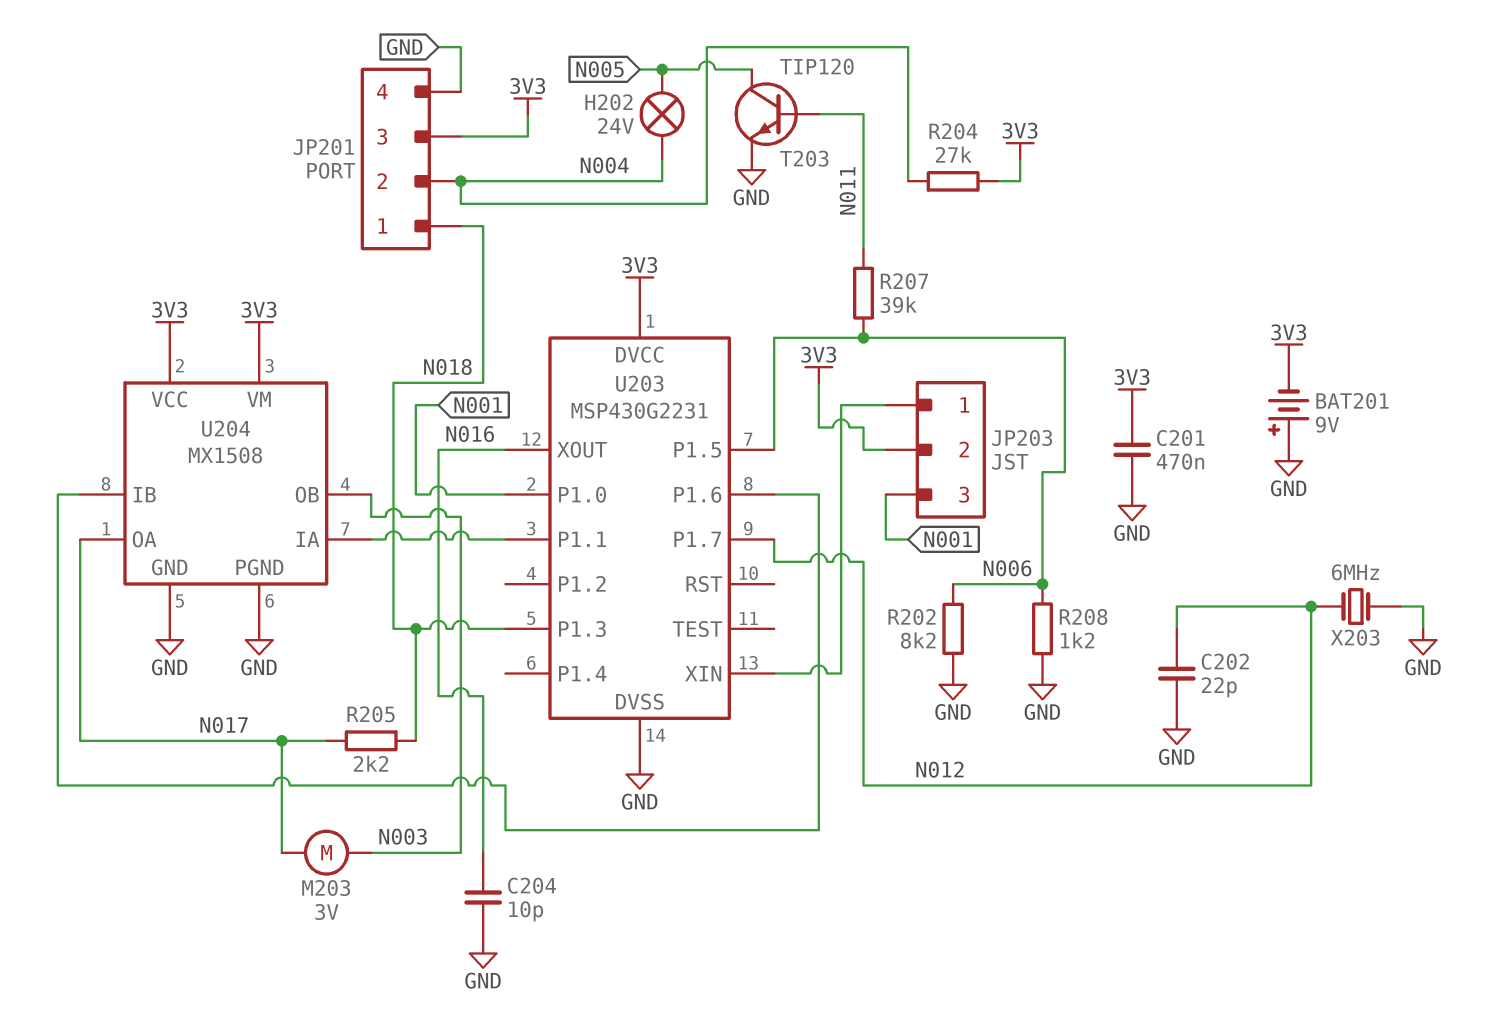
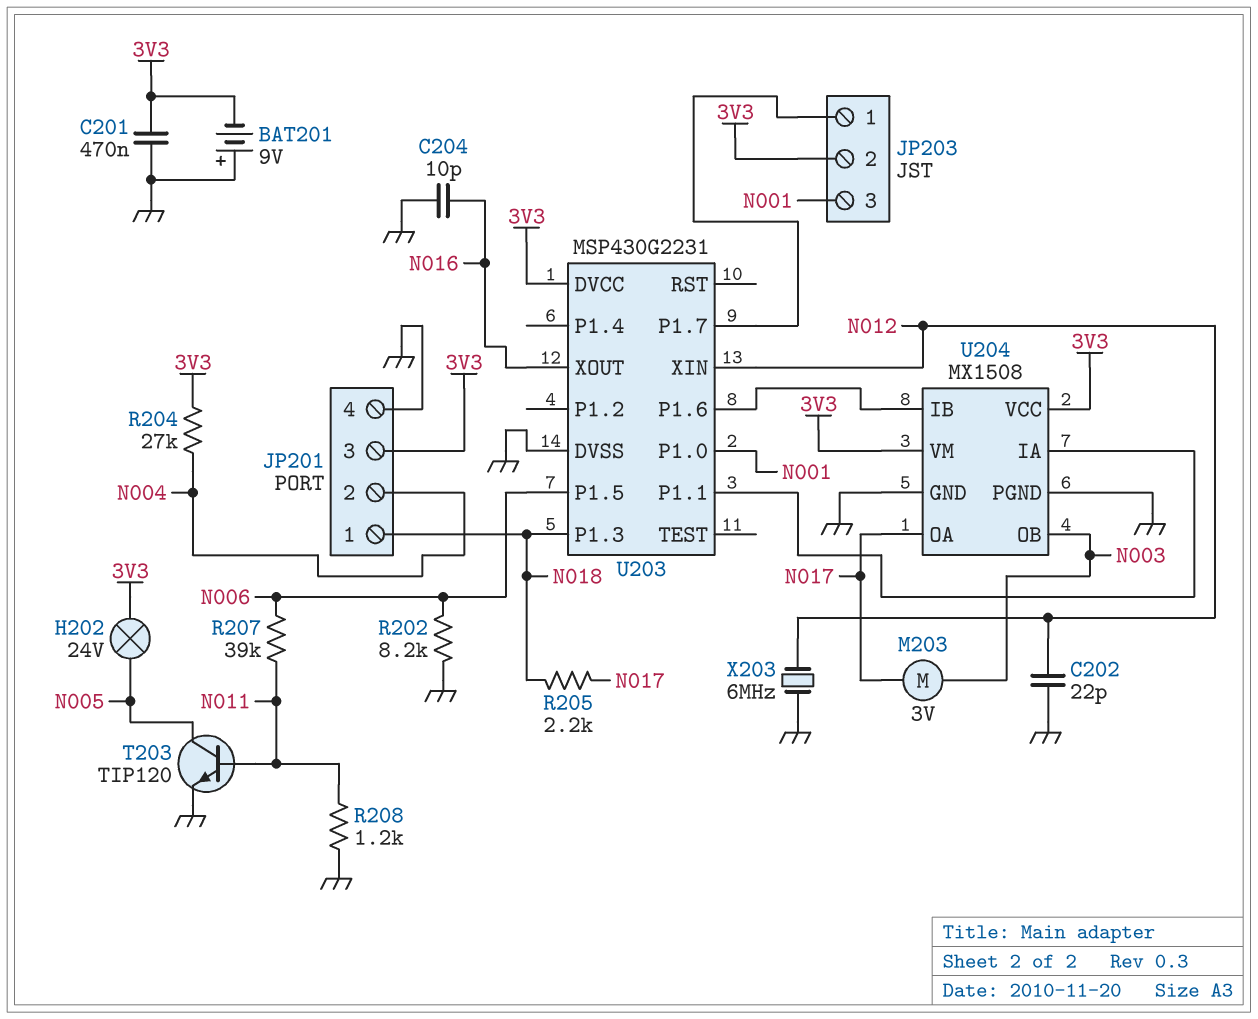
H202: lamp 24V (N004, N005) -> lamp 24V (3V3, N005)
R208: 1.2k (GND, N006) -> 1.2k (GND, N011)
U203 pin P1.7: N012 -> JP203/1
U203 pin XIN: JP203/1 -> N012

